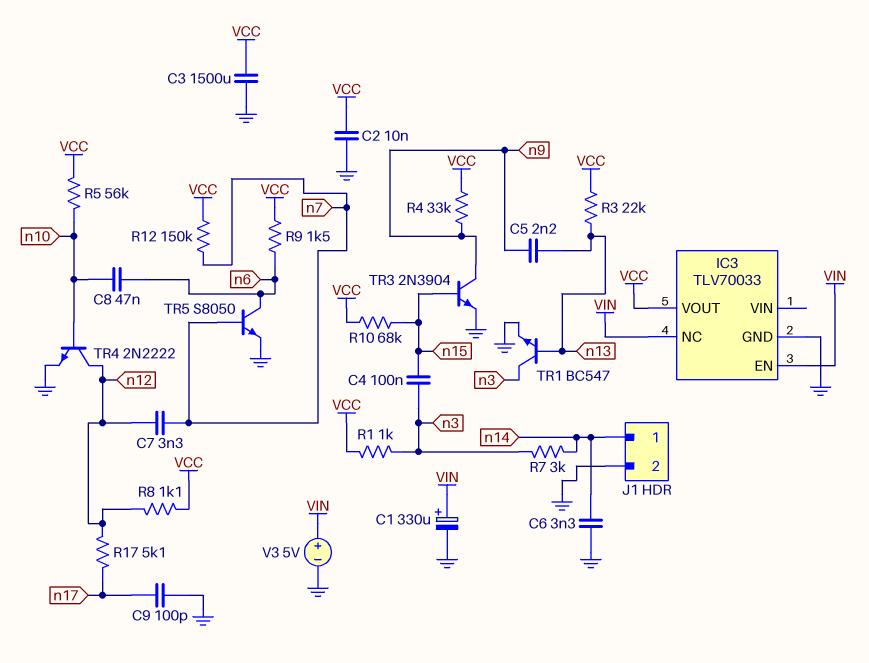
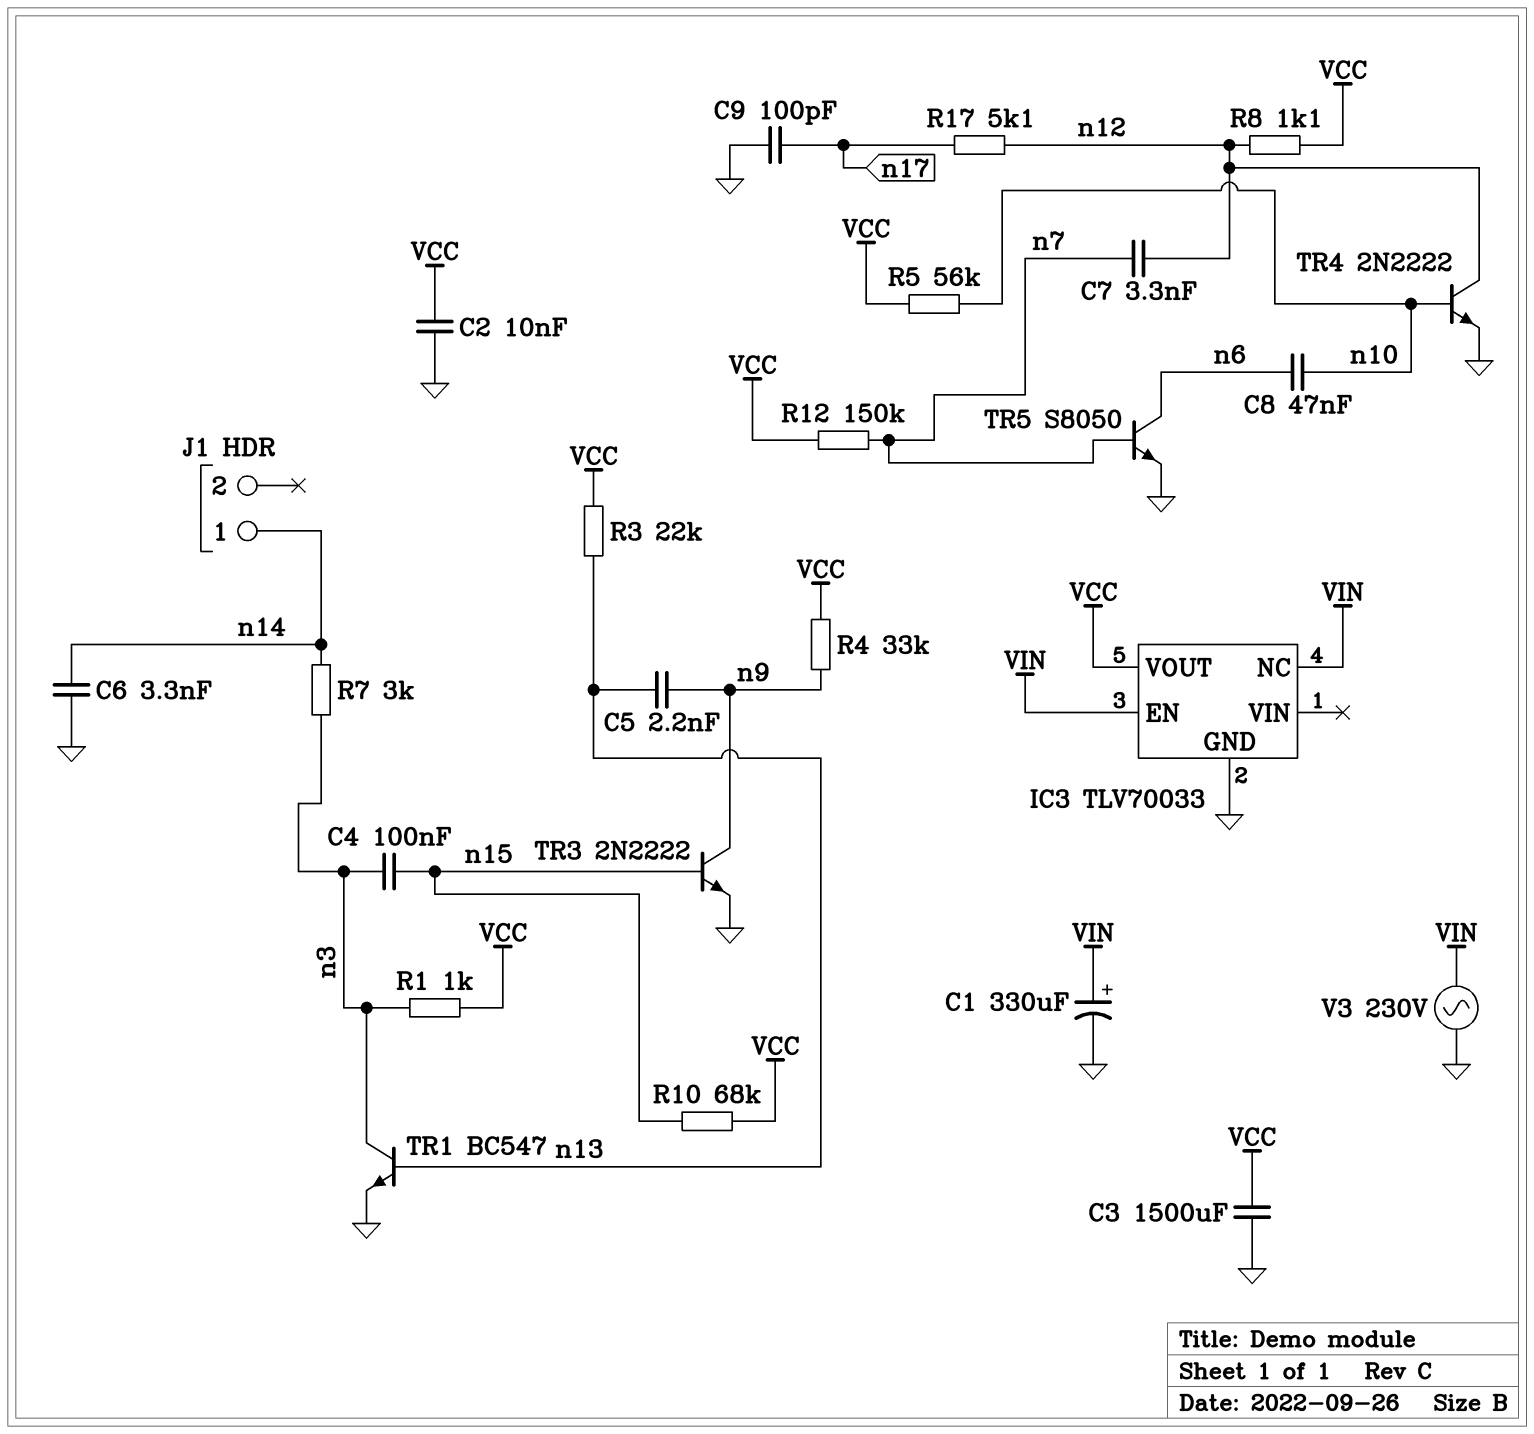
J1 pin 2: GND -> none
R9: 1.5k (VCC, n6) -> none
TR3: NPN 2N3904 (B n15, C n9, E GND) -> NPN 2N2222 (B n15, C n9, E GND)
V3: 5V (plus VIN, minus GND) -> AC 230V (GND, VIN)

